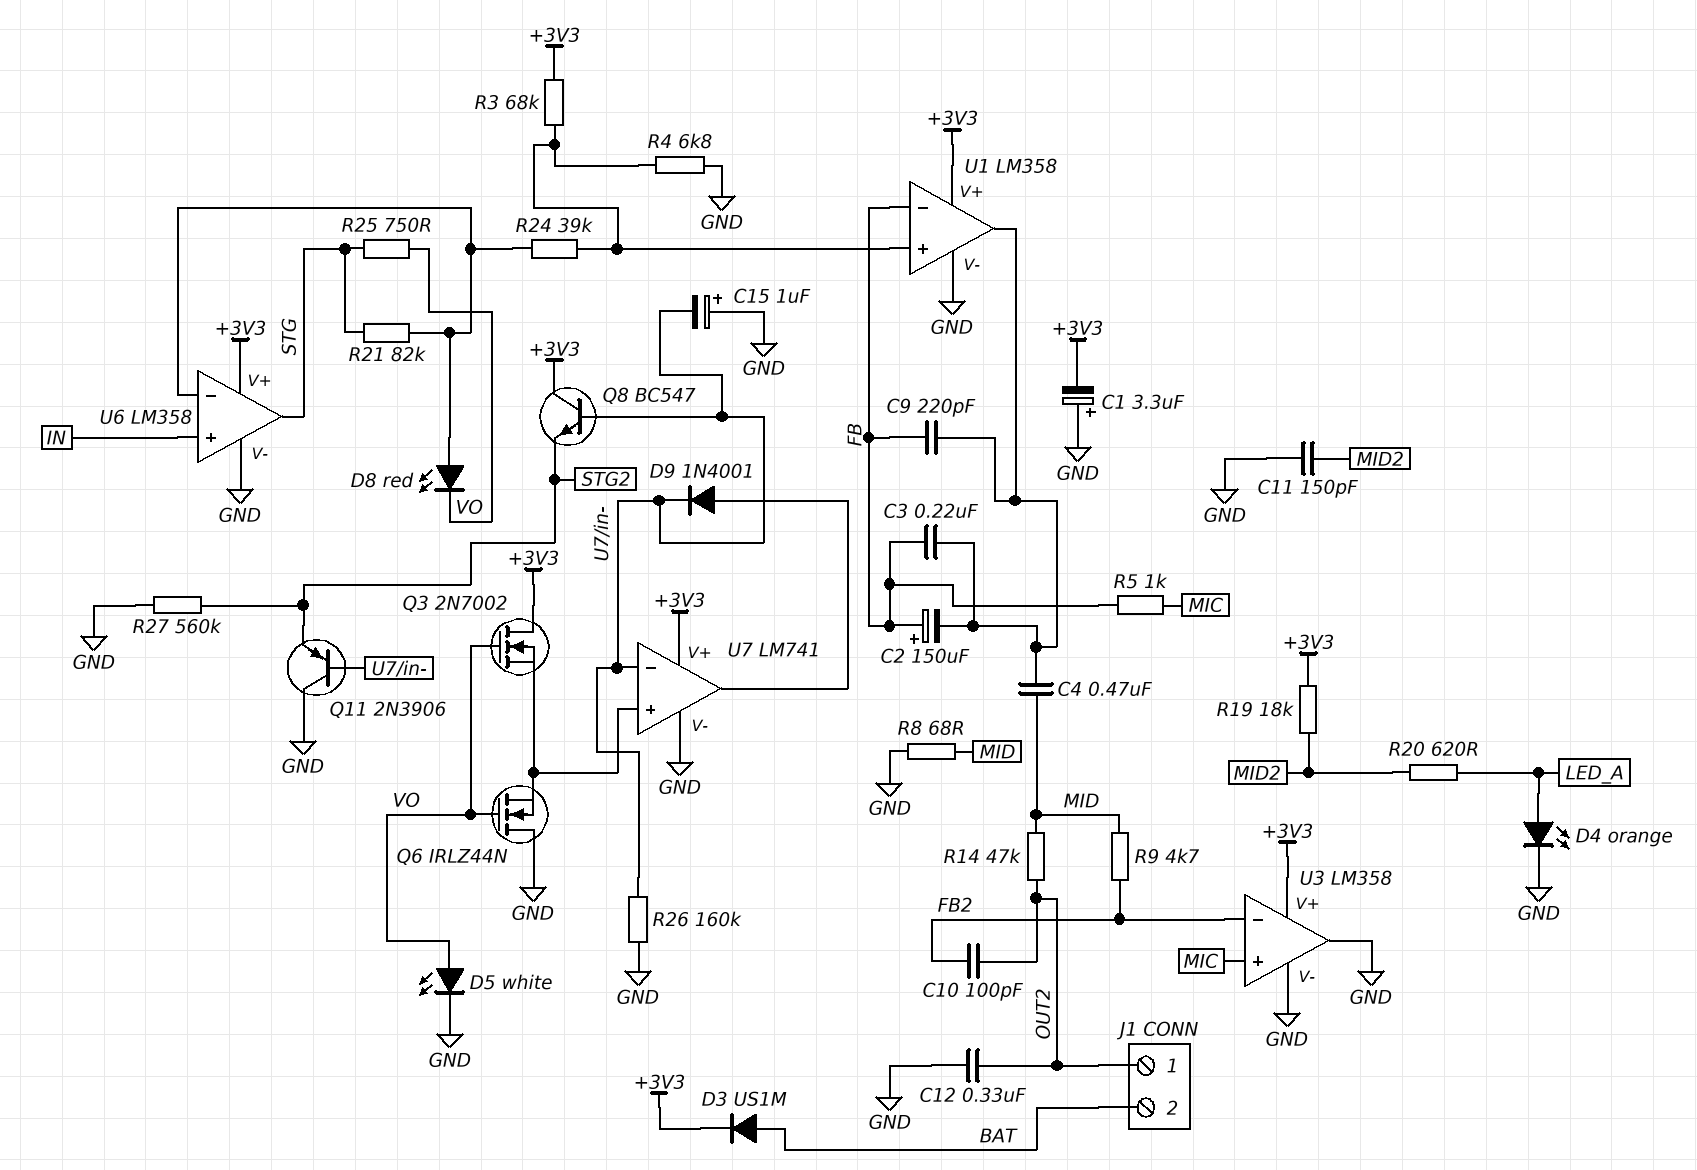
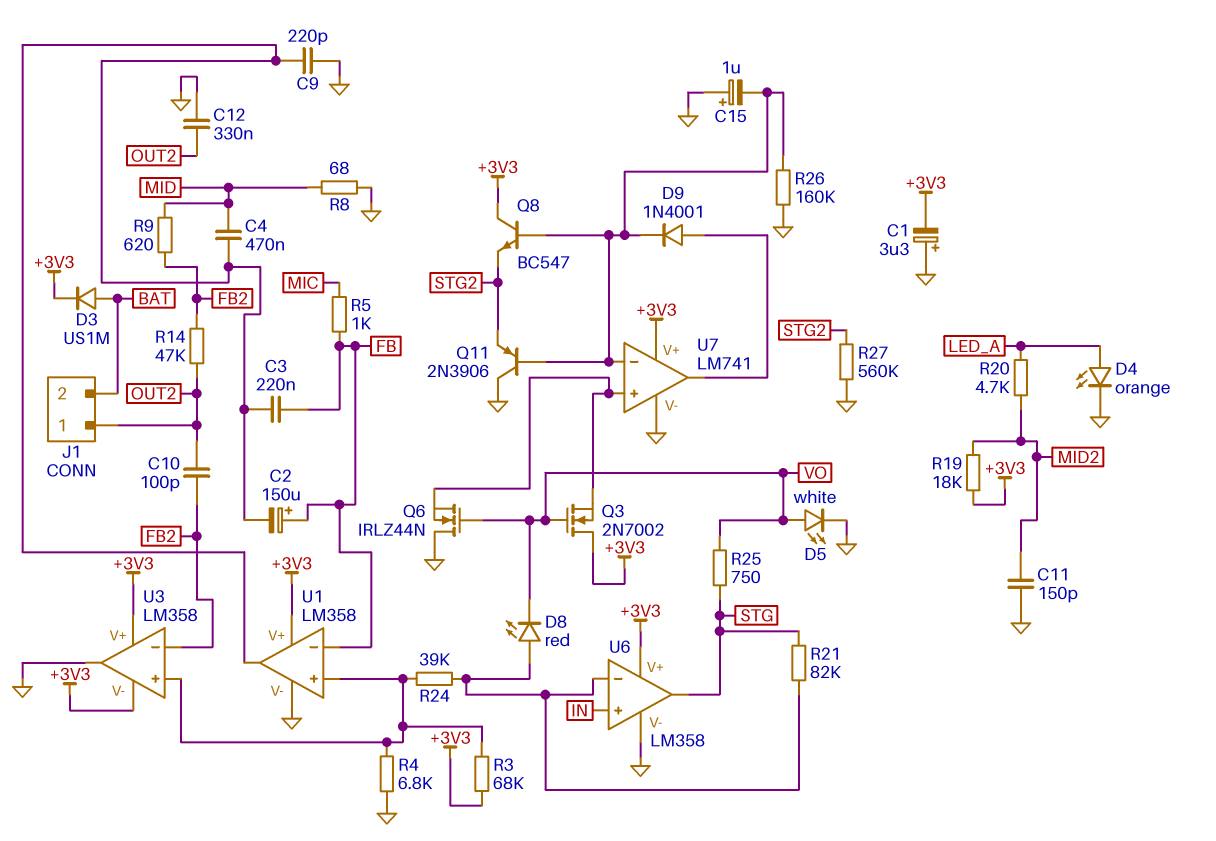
C9: 220pF (FB, U1/out) -> 220pF (GND, U1/out)
R9: 4.7k (FB2, MID) -> 620 (FB2, MID)
R14: 47k (MID, OUT2) -> 47k (FB2, OUT2)
R20: 620 (LED_A, MID2) -> 4.7k (LED_A, MID2)
U3 pin V-: GND -> +3V3
U3 pin in+: MIC -> U1/in+

